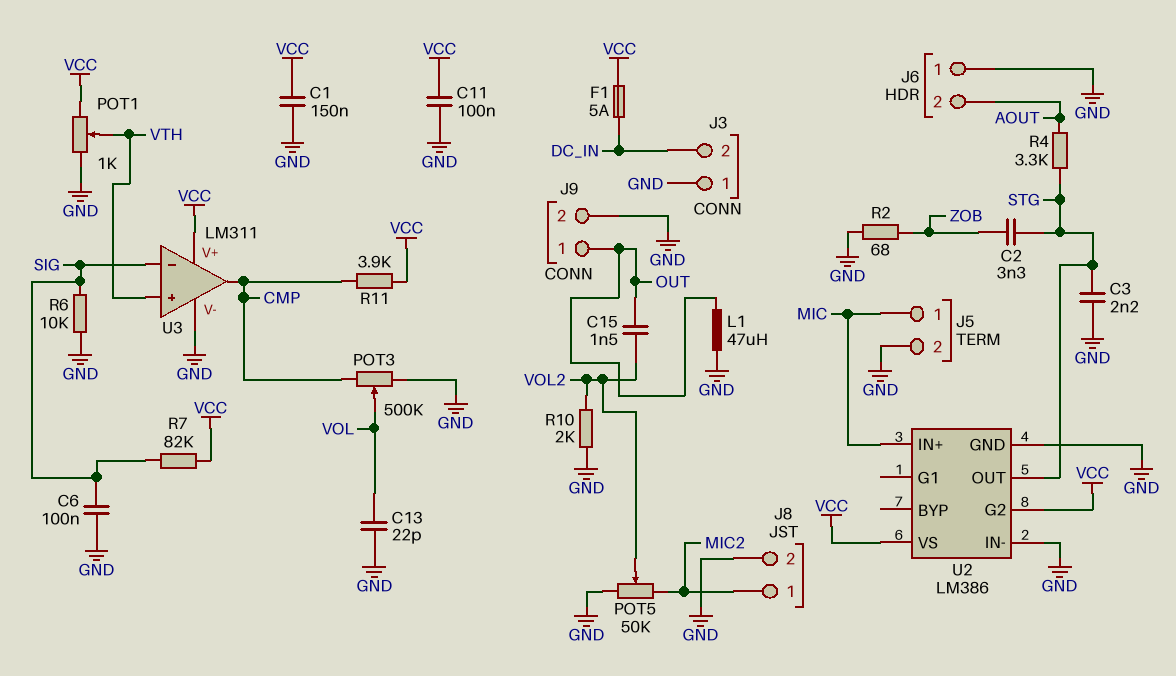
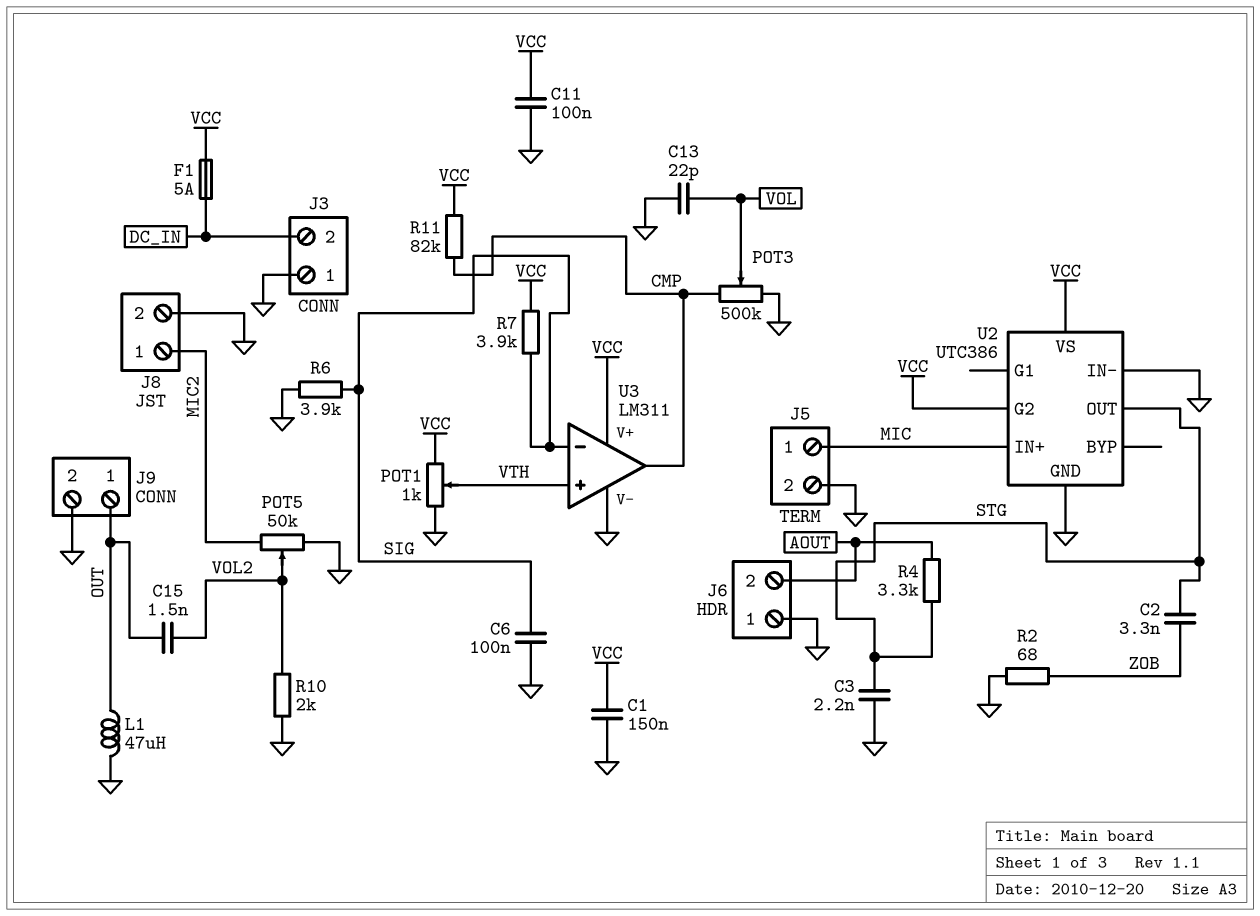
R6: 10k (GND, SIG) -> 3.9k (GND, SIG)
R7: 82k (SIG, VCC) -> 3.9k (SIG, VCC)
R11: 3.9k (CMP, VCC) -> 82k (CMP, VCC)
U2: LM386 -> UTC386

